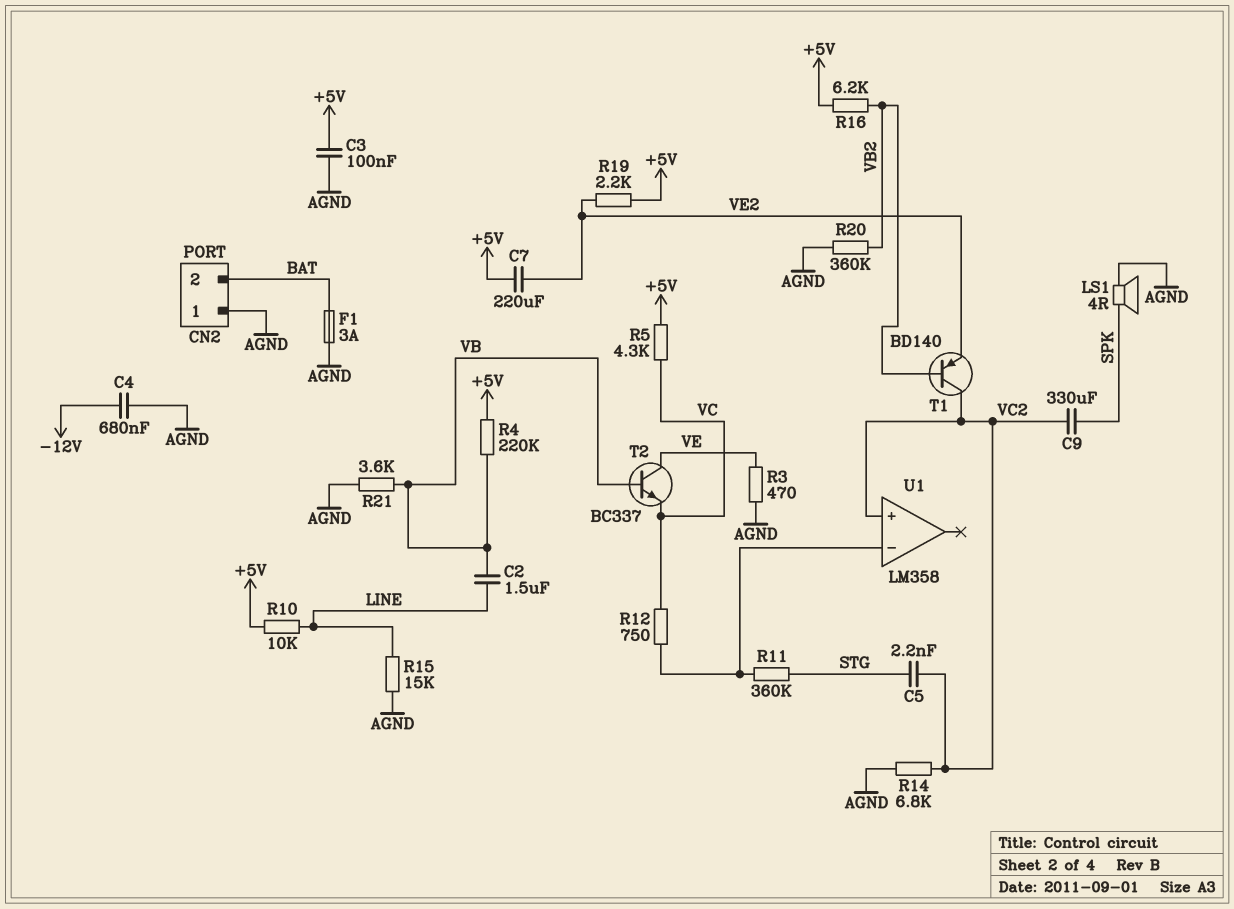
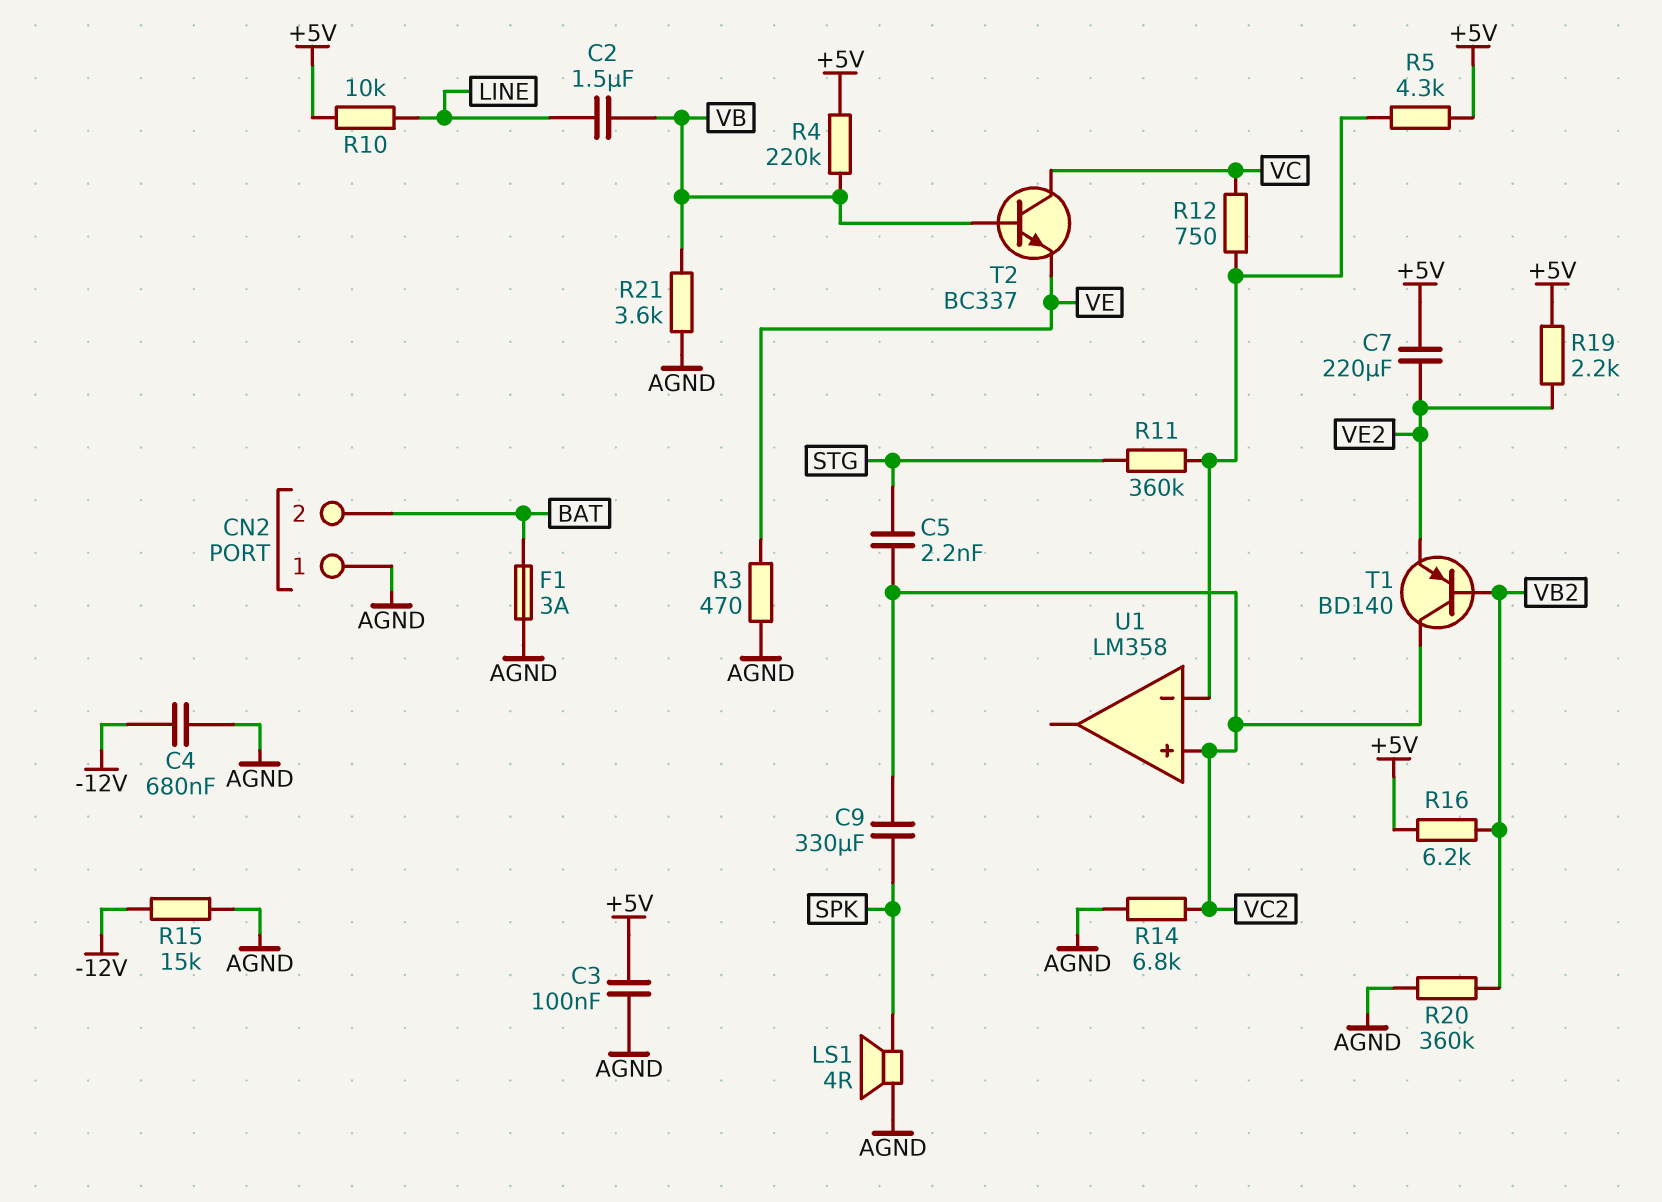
R5: 4.3k (+5V, VC) -> 4.3k (+5V, U1/in-)
R15: 15k (AGND, LINE) -> 15k (-12V, AGND)
T2: NPN BC337 (B VB, C VE, E VC) -> NPN BC337 (B VB, C VC, E VE)

